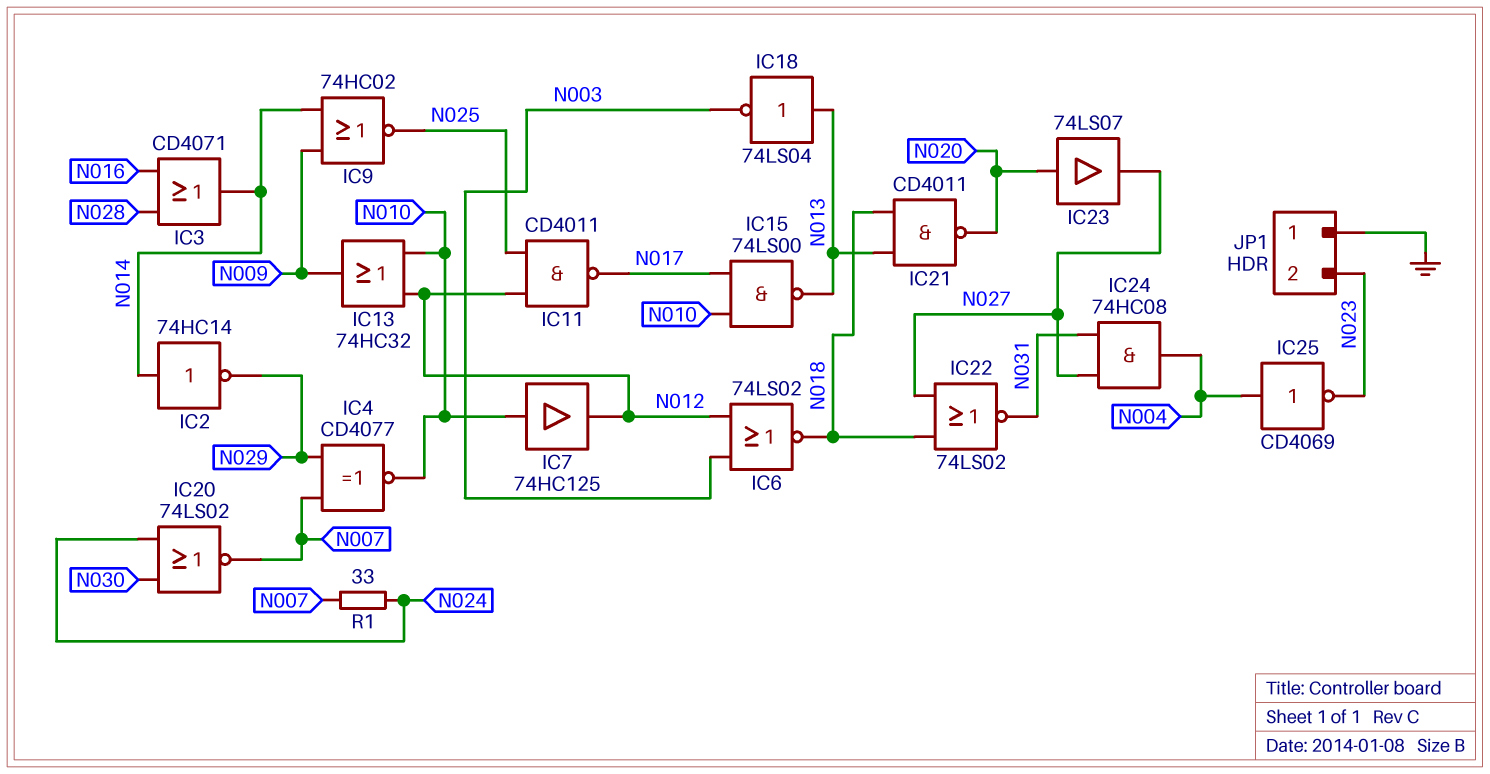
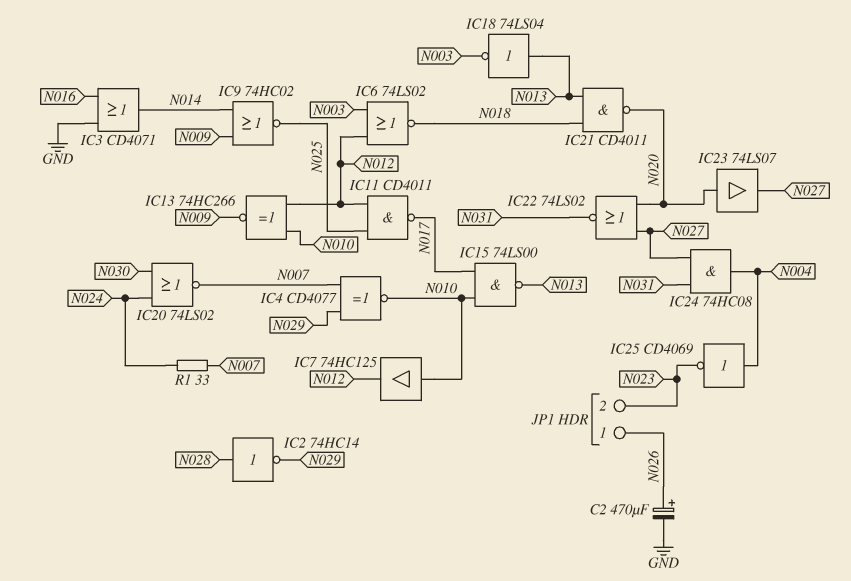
C2: none -> 470uF (plus N026, minus GND)
IC2: NOT 74HC14 (in N014, out N029) -> NOT 74HC14 (in N028, out N029)
IC3: OR CD4071 (in N016, in N028, out N014) -> OR CD4071 (in GND, in N016, out N014)
IC13: OR 74HC32 (in N010, in N012, out N009) -> XNOR 74HC266 (in N010, in N012, out N009)
IC22: NOR 74LS02 (in N018, in N027, out N031) -> NOR 74LS02 (in N020, in N027, out N031)
JP1 pin 1: GND -> N026

